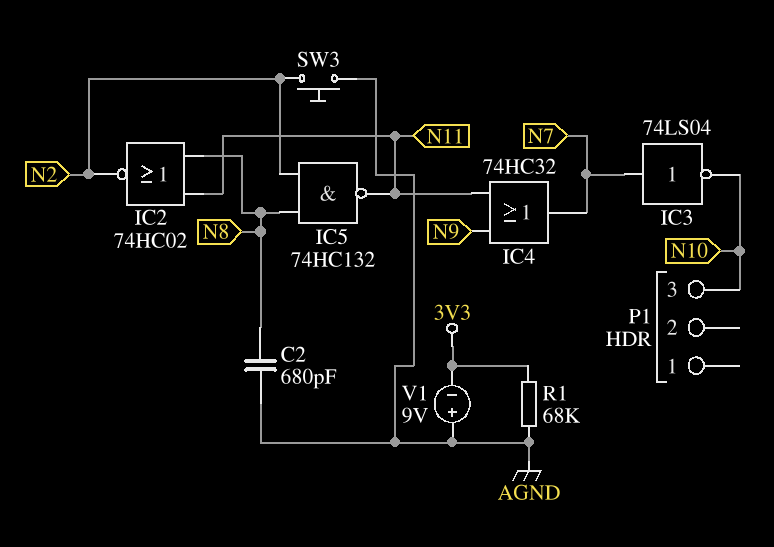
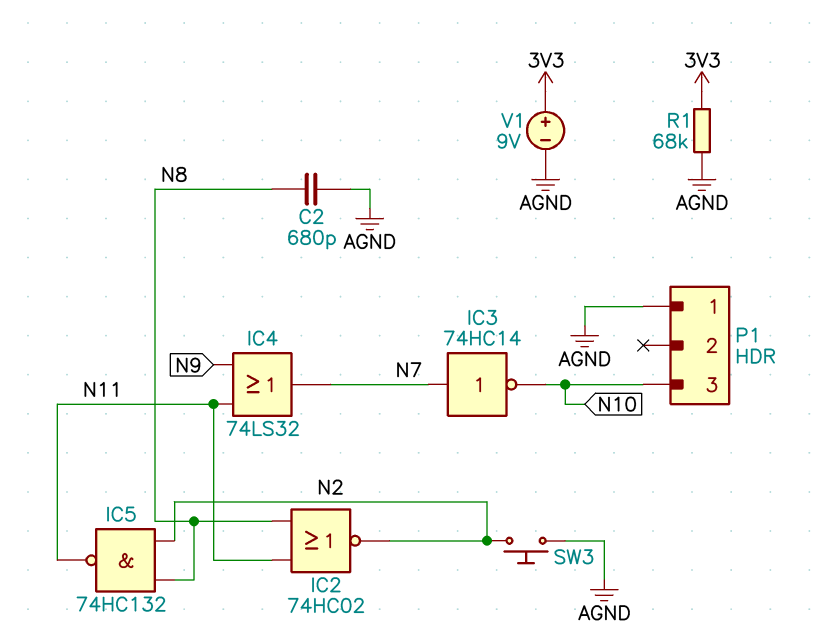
IC3: NOT 74LS04 (in N7, out N10) -> NOT 74HC14 (in N7, out N10)
IC4: OR 74HC32 (in N9, in N11, out N7) -> OR 74LS32 (in N9, in N11, out N7)
P1 pin 1: none -> AGND
V1: 9V (plus AGND, minus 3V3) -> 9V (plus 3V3, minus AGND)

